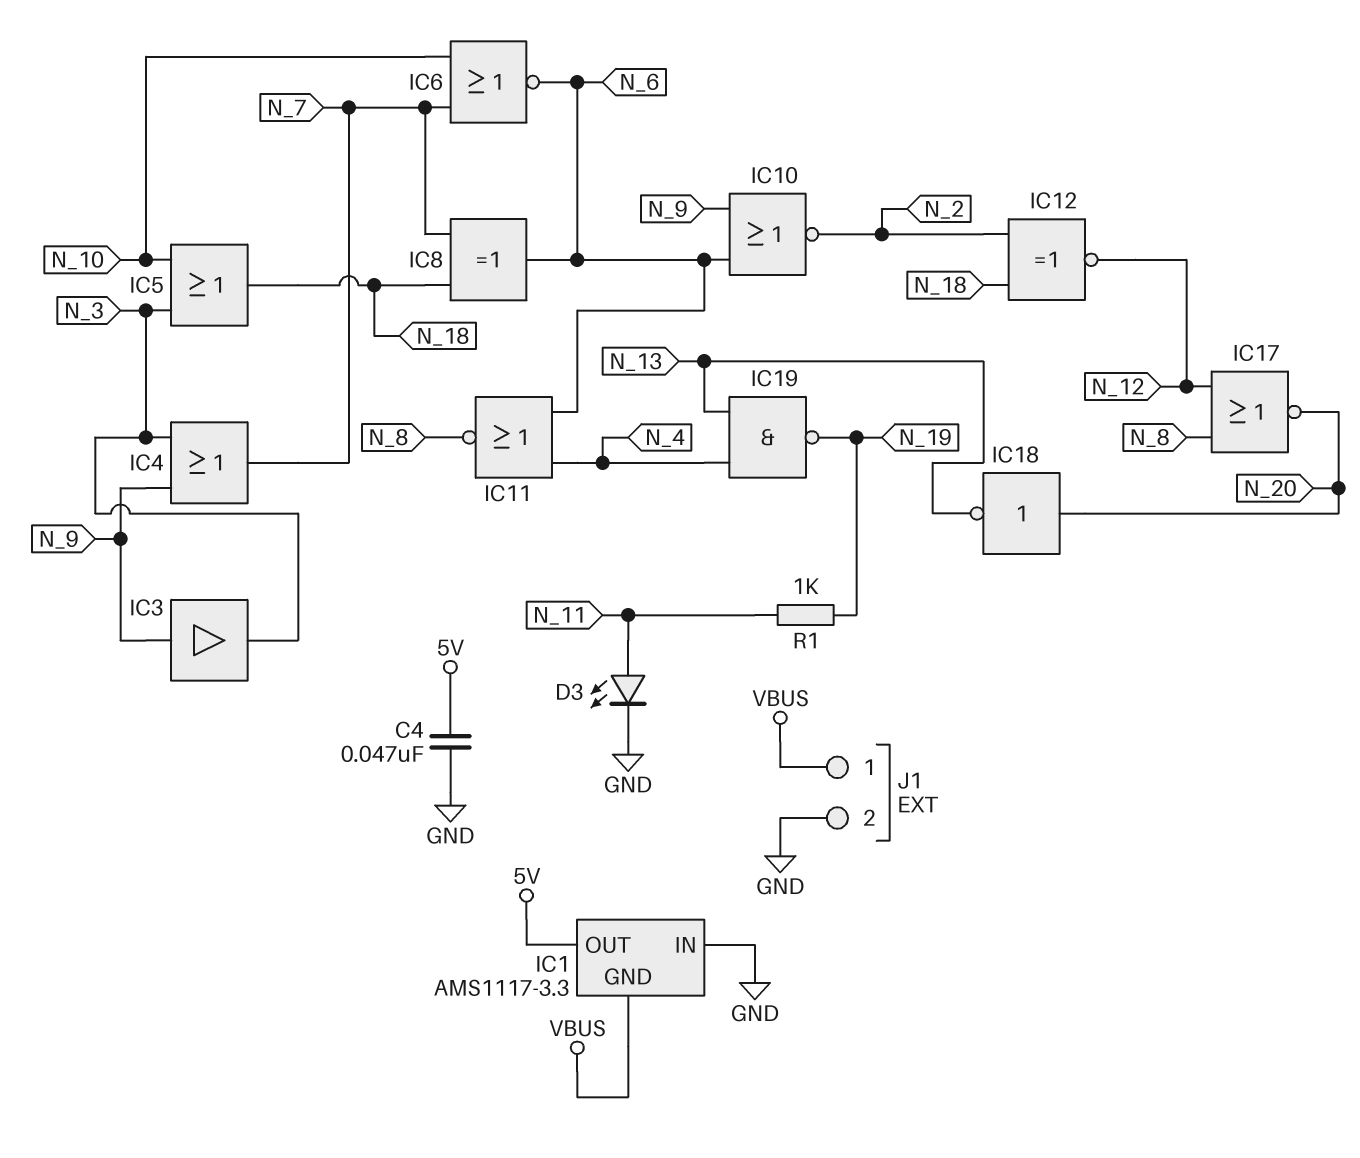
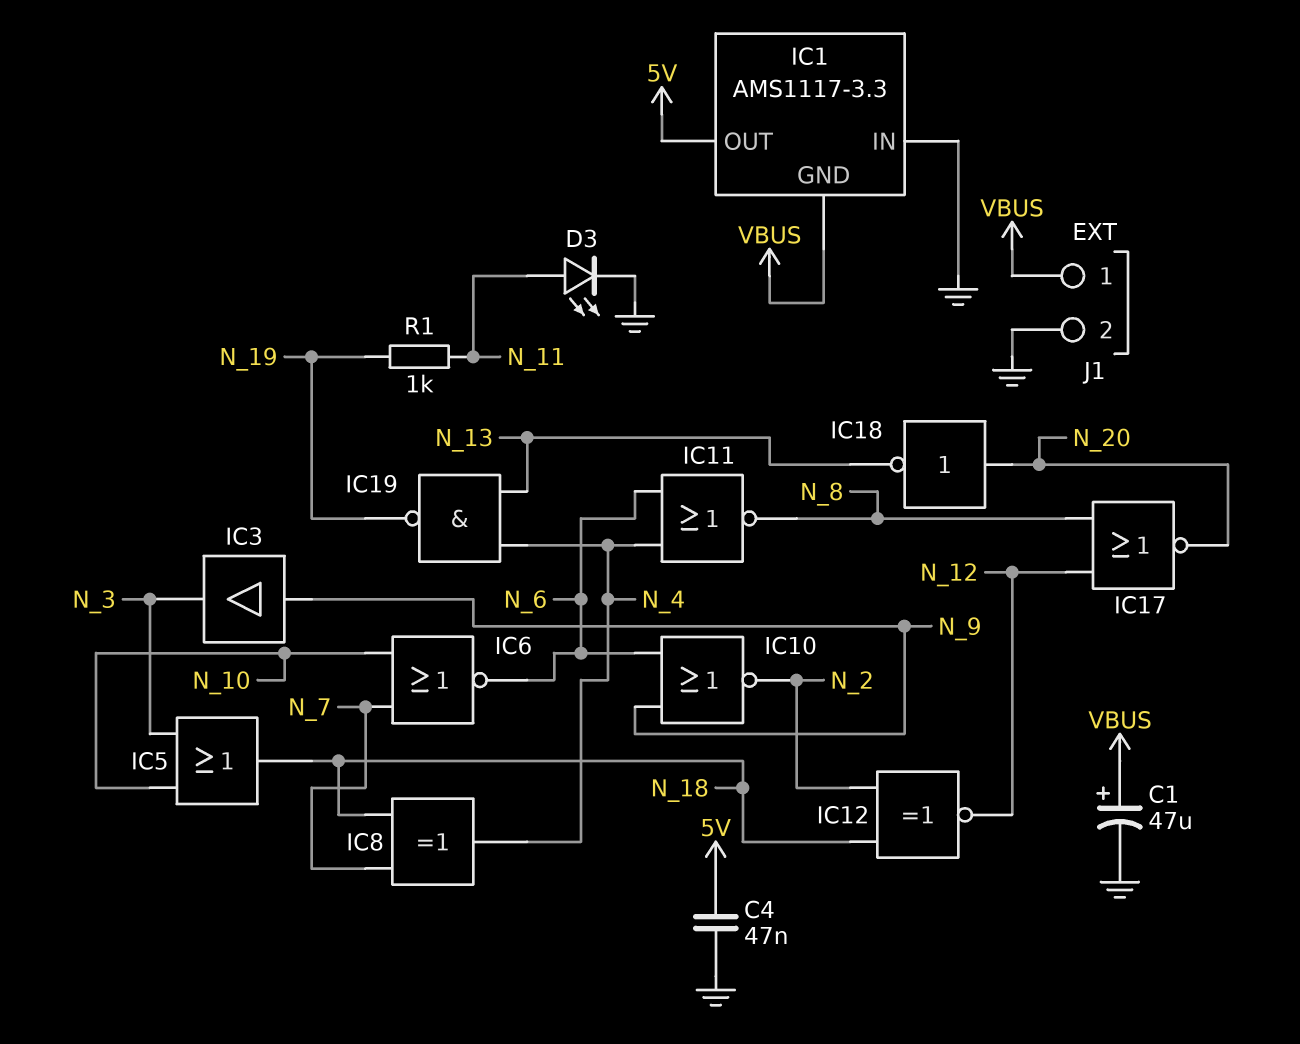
C1: none -> 47uF (plus VBUS, minus GND)
IC4: OR (in N_3, in N_9, out N_7) -> none
IC8: XOR (in N_7, in N_18, out N_6) -> XOR (in N_7, in N_18, out N_4)

